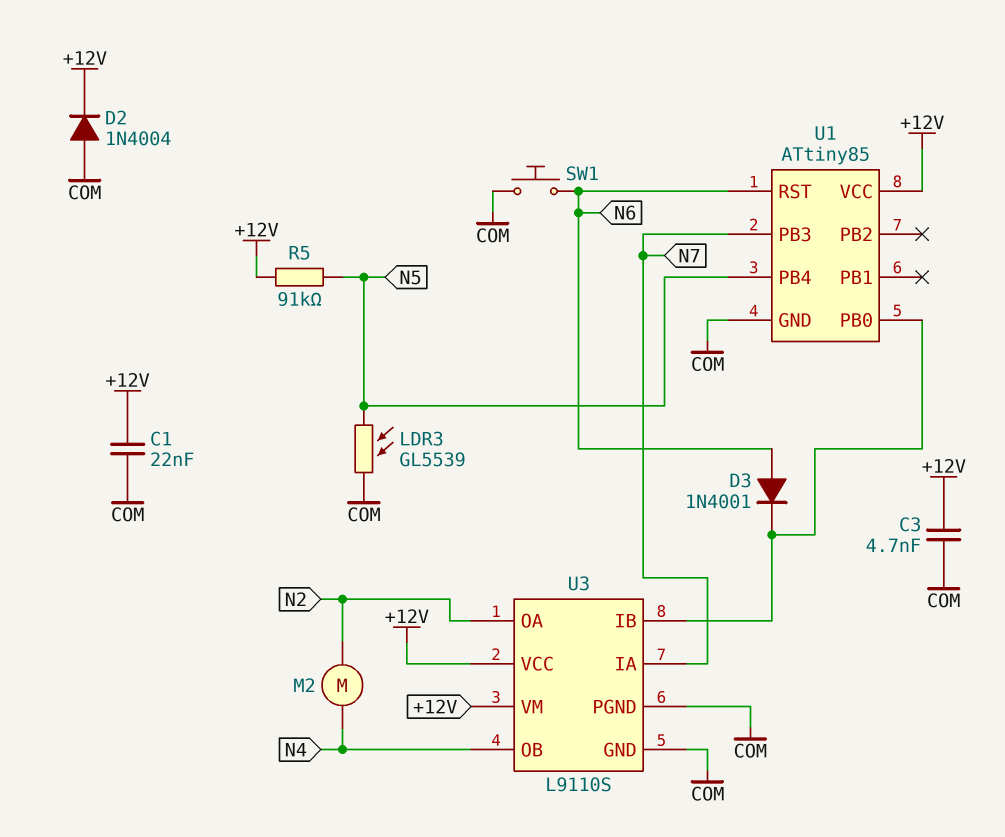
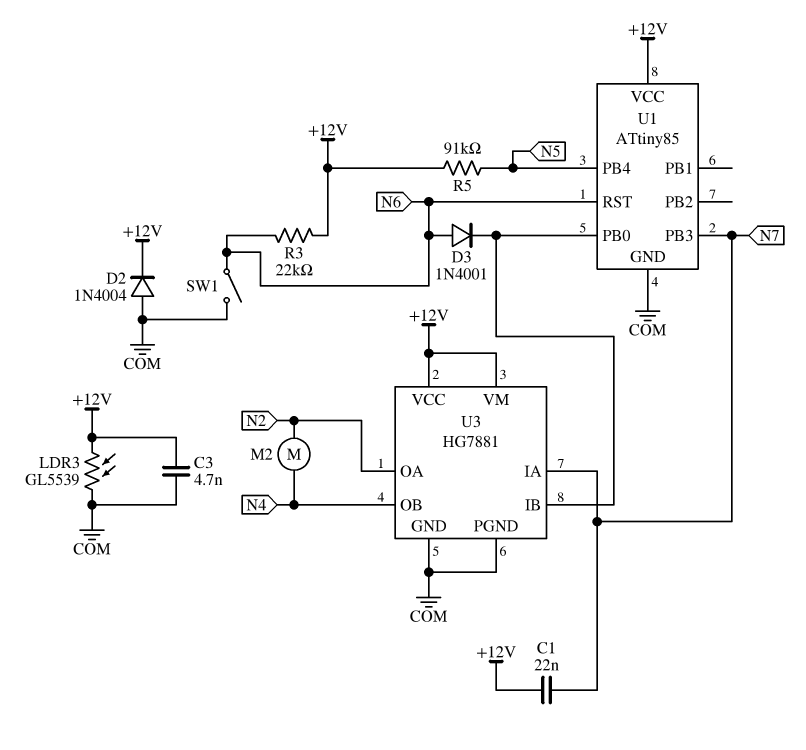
C1: 22nF (+12V, COM) -> 22nF (+12V, N7)
LDR3: GL5539 (COM, N5) -> GL5539 (+12V, COM)
R3: none -> 22k (+12V, N6)
SW1: button (COM, N6) -> switch (COM, N6)
U3: L9110S -> HG7881

